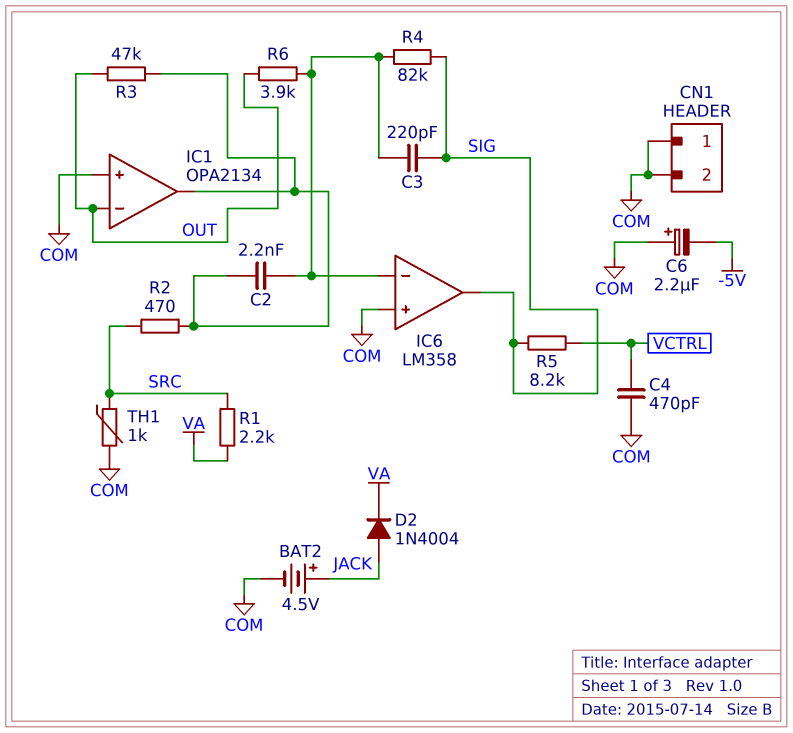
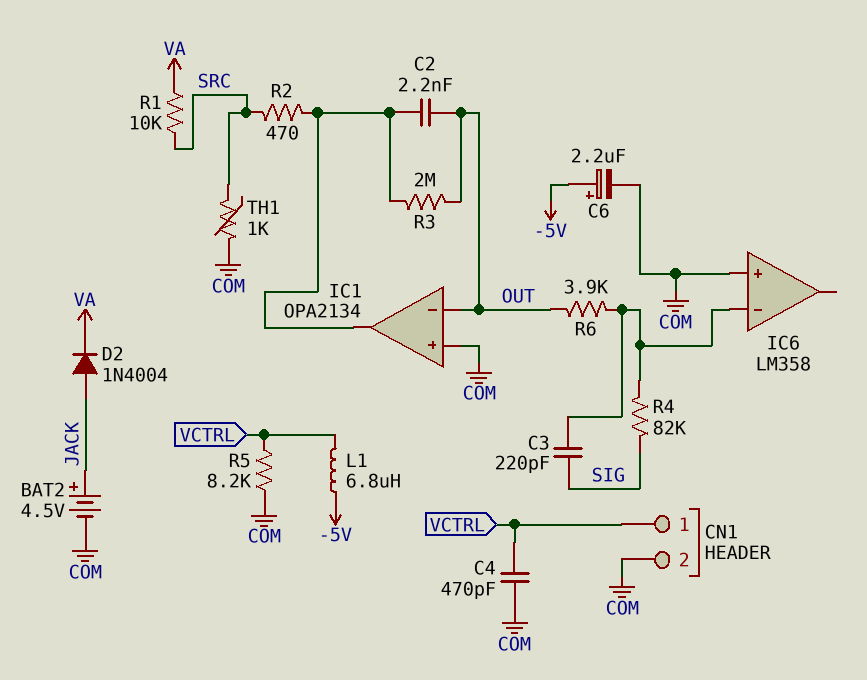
C2: 2.2nF (IC1/out, IC6/in-) -> 2.2nF (IC1/out, OUT)
C6: 2.2uF (plus COM, minus -5V) -> 2.2uF (plus -5V, minus COM)
CN1 pin 1: COM -> VCTRL
IC6 pin out: SIG -> none
L1: none -> 6.8uH (-5V, VCTRL)
R1: 2.2k (SRC, VA) -> 10k (SRC, VA)
R3: 47k (IC1/out, OUT) -> 2M (IC1/out, OUT)
R5: 8.2k (SIG, VCTRL) -> 8.2k (COM, VCTRL)

